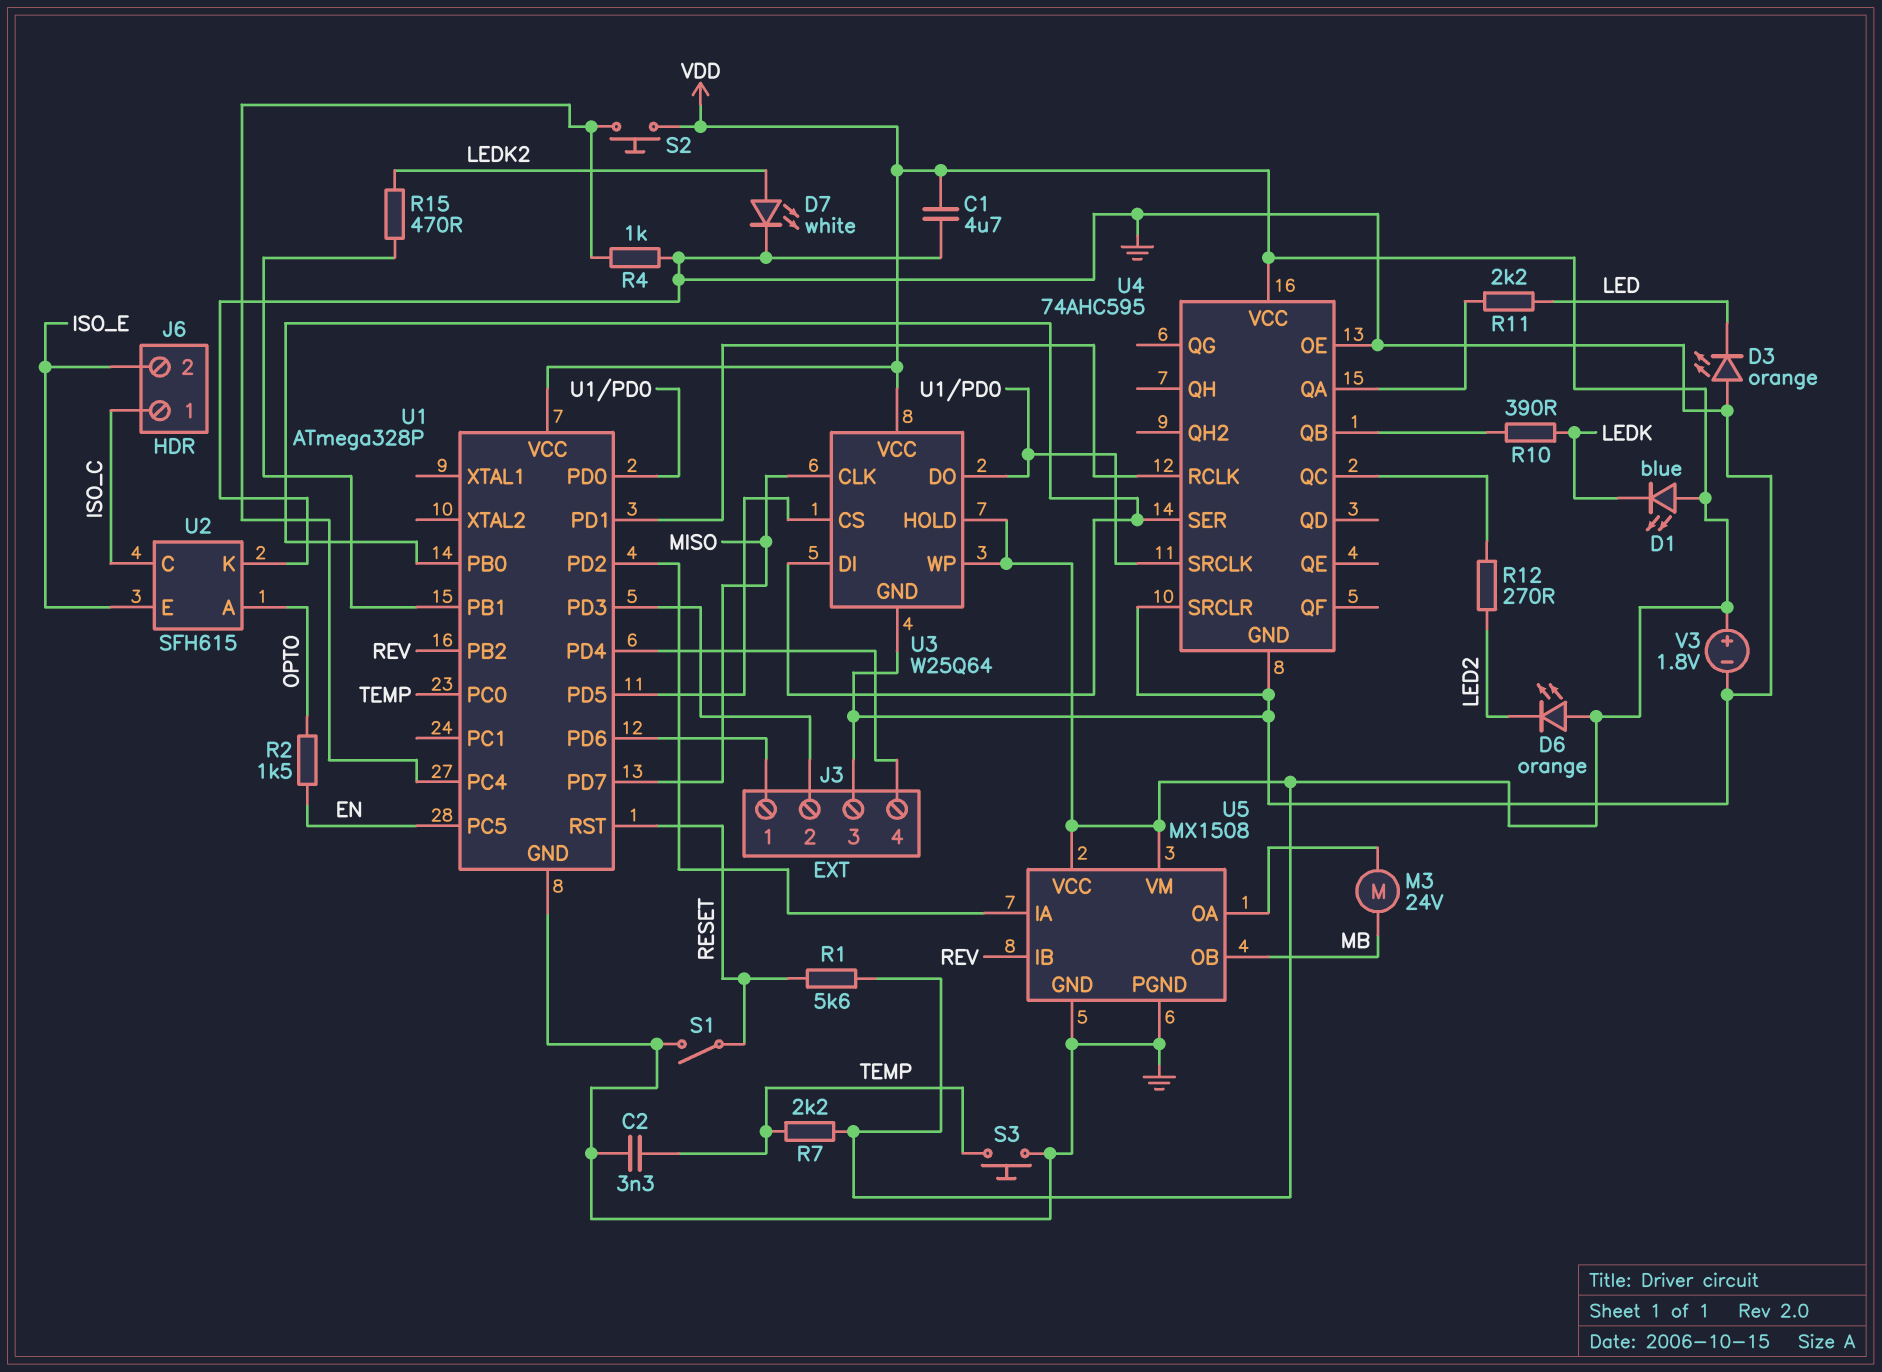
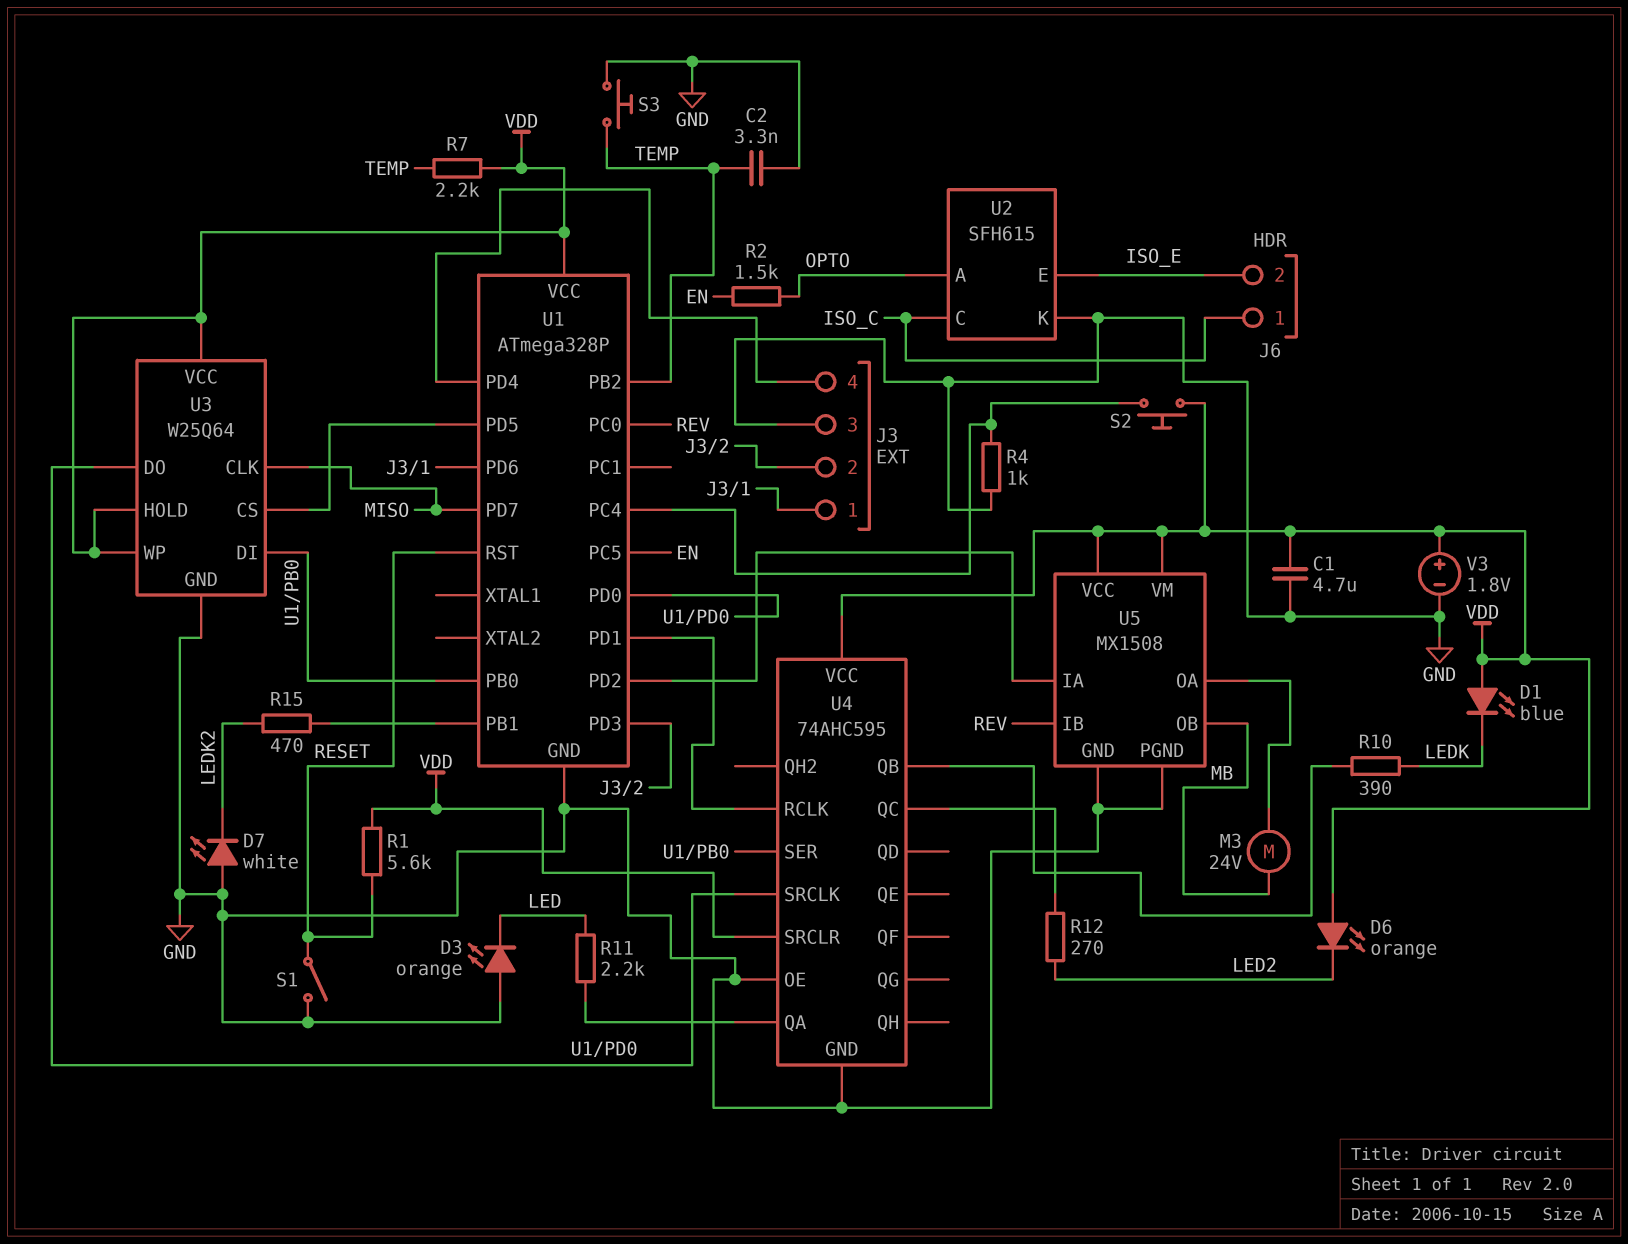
D7: LED white (A LEDK2, K GND) -> LED white (A GND, K LEDK2)
U1 pin PB2: REV -> TEMP
U1 pin PC0: TEMP -> REV
U4 pin SRCLR: GND -> VDD

